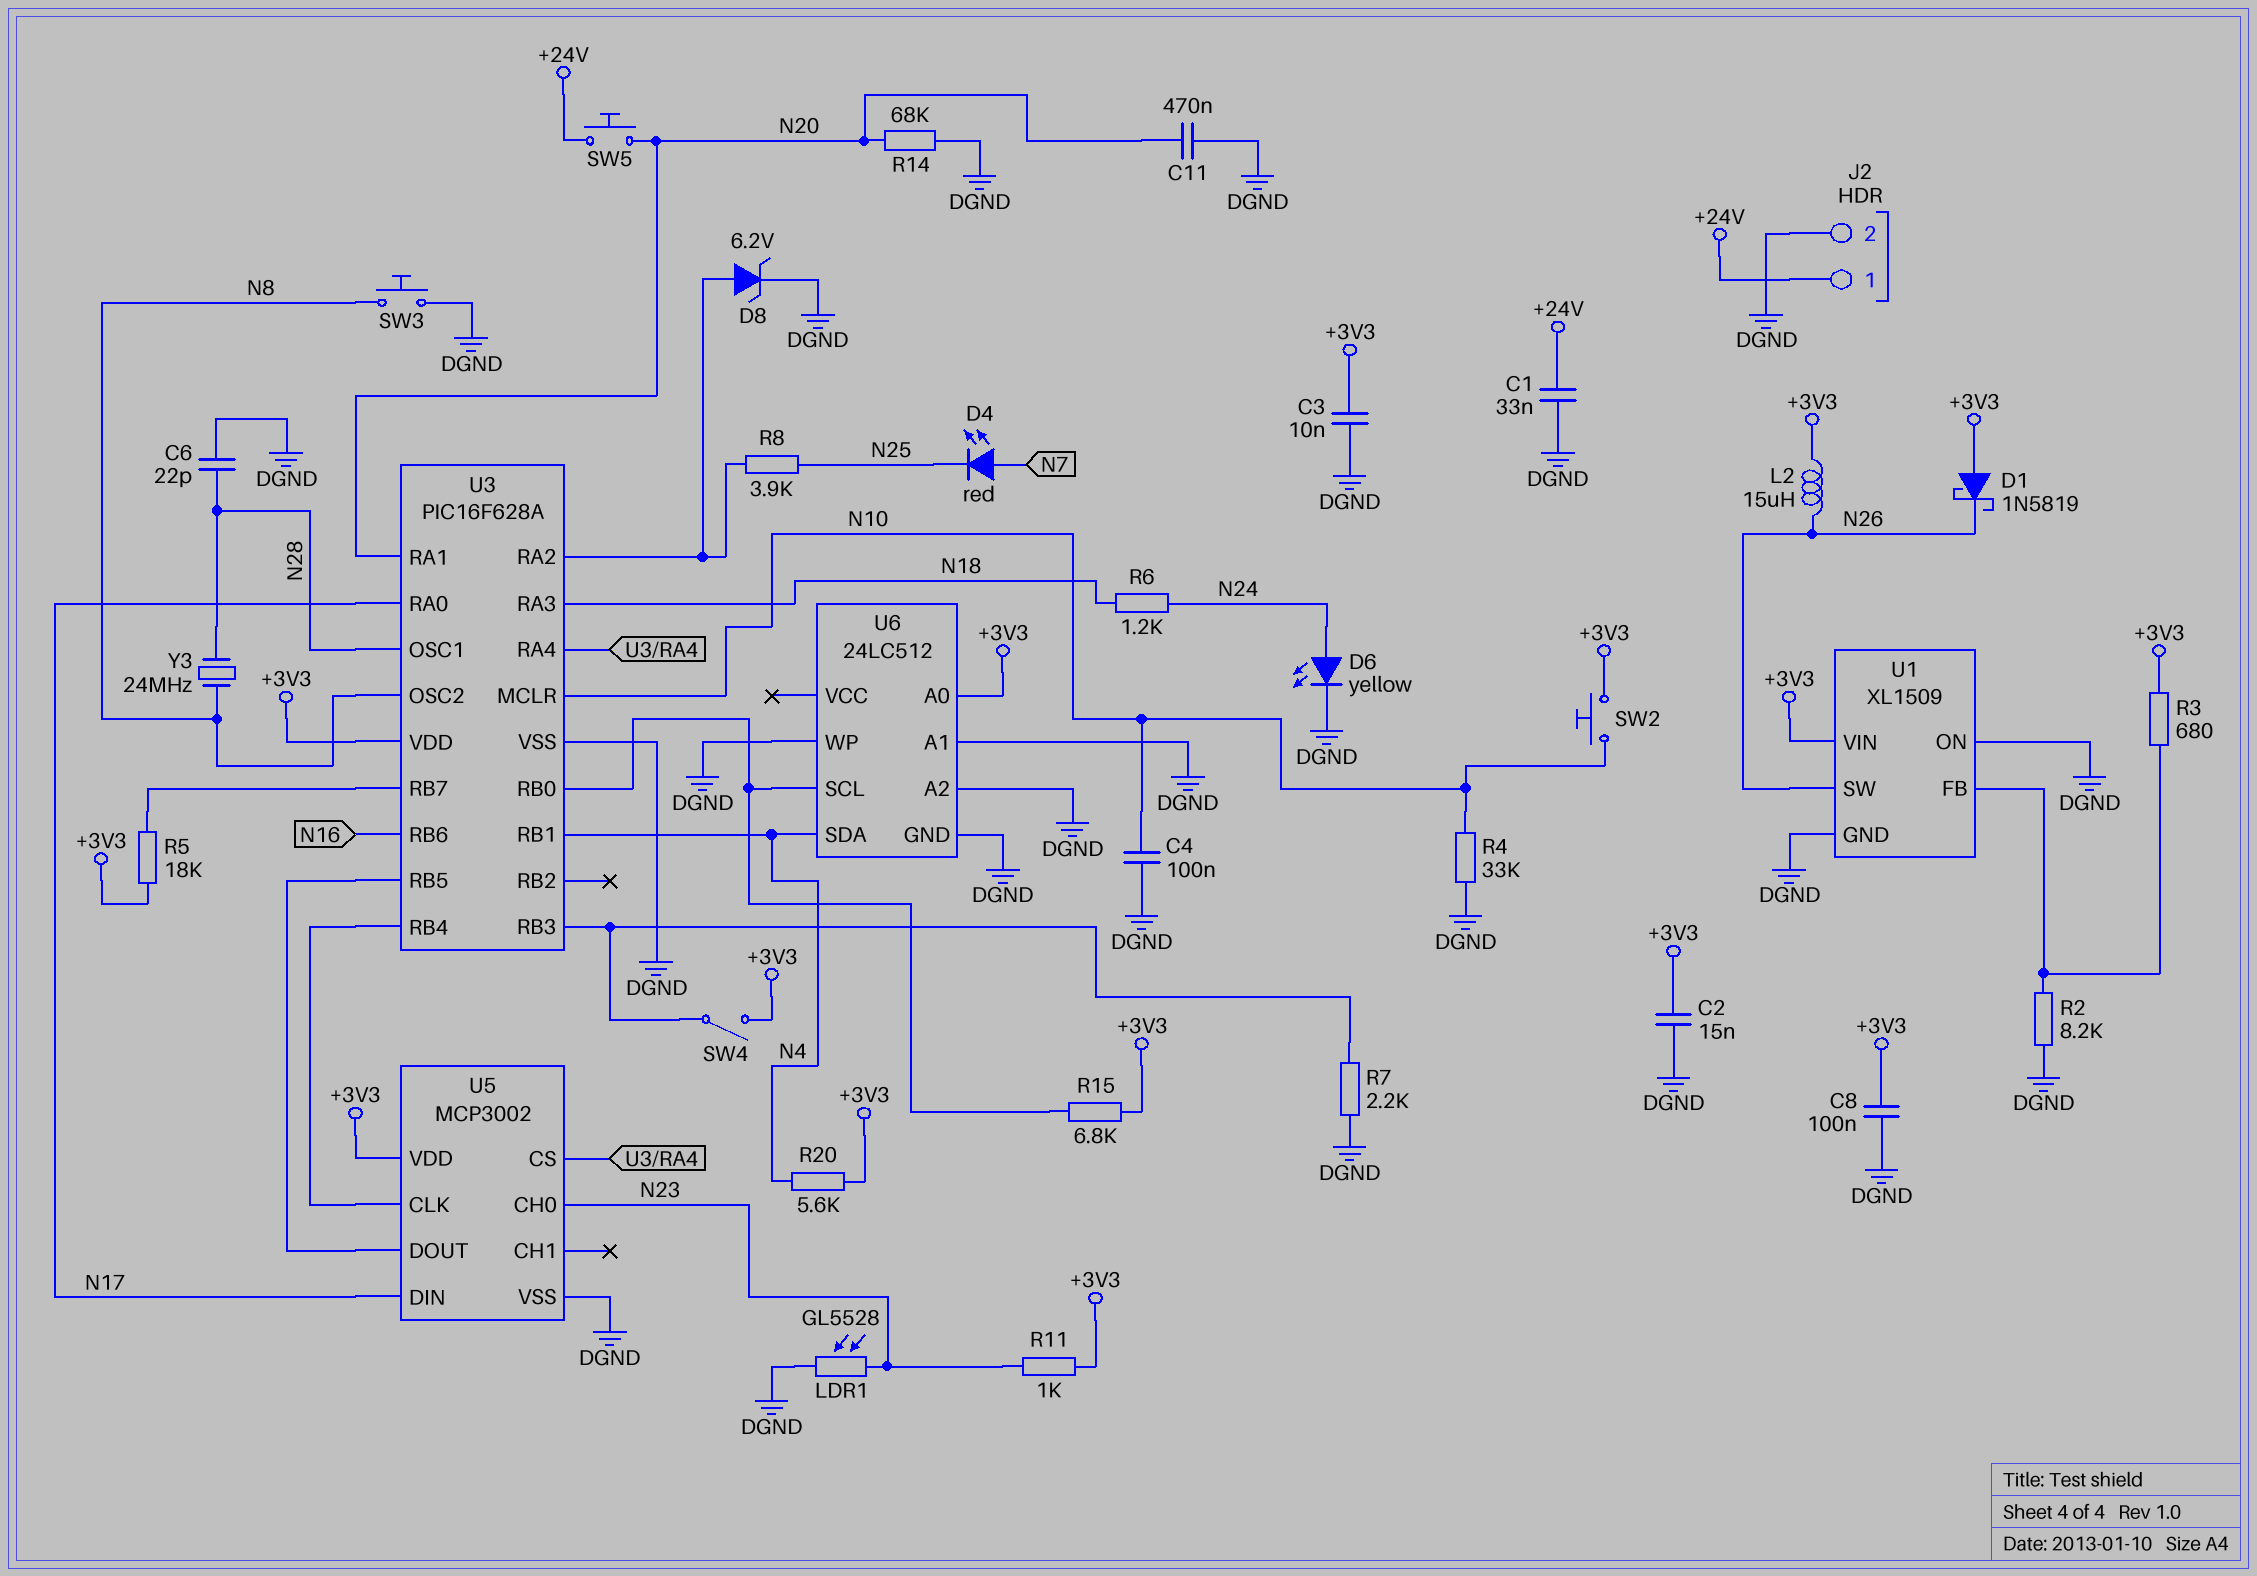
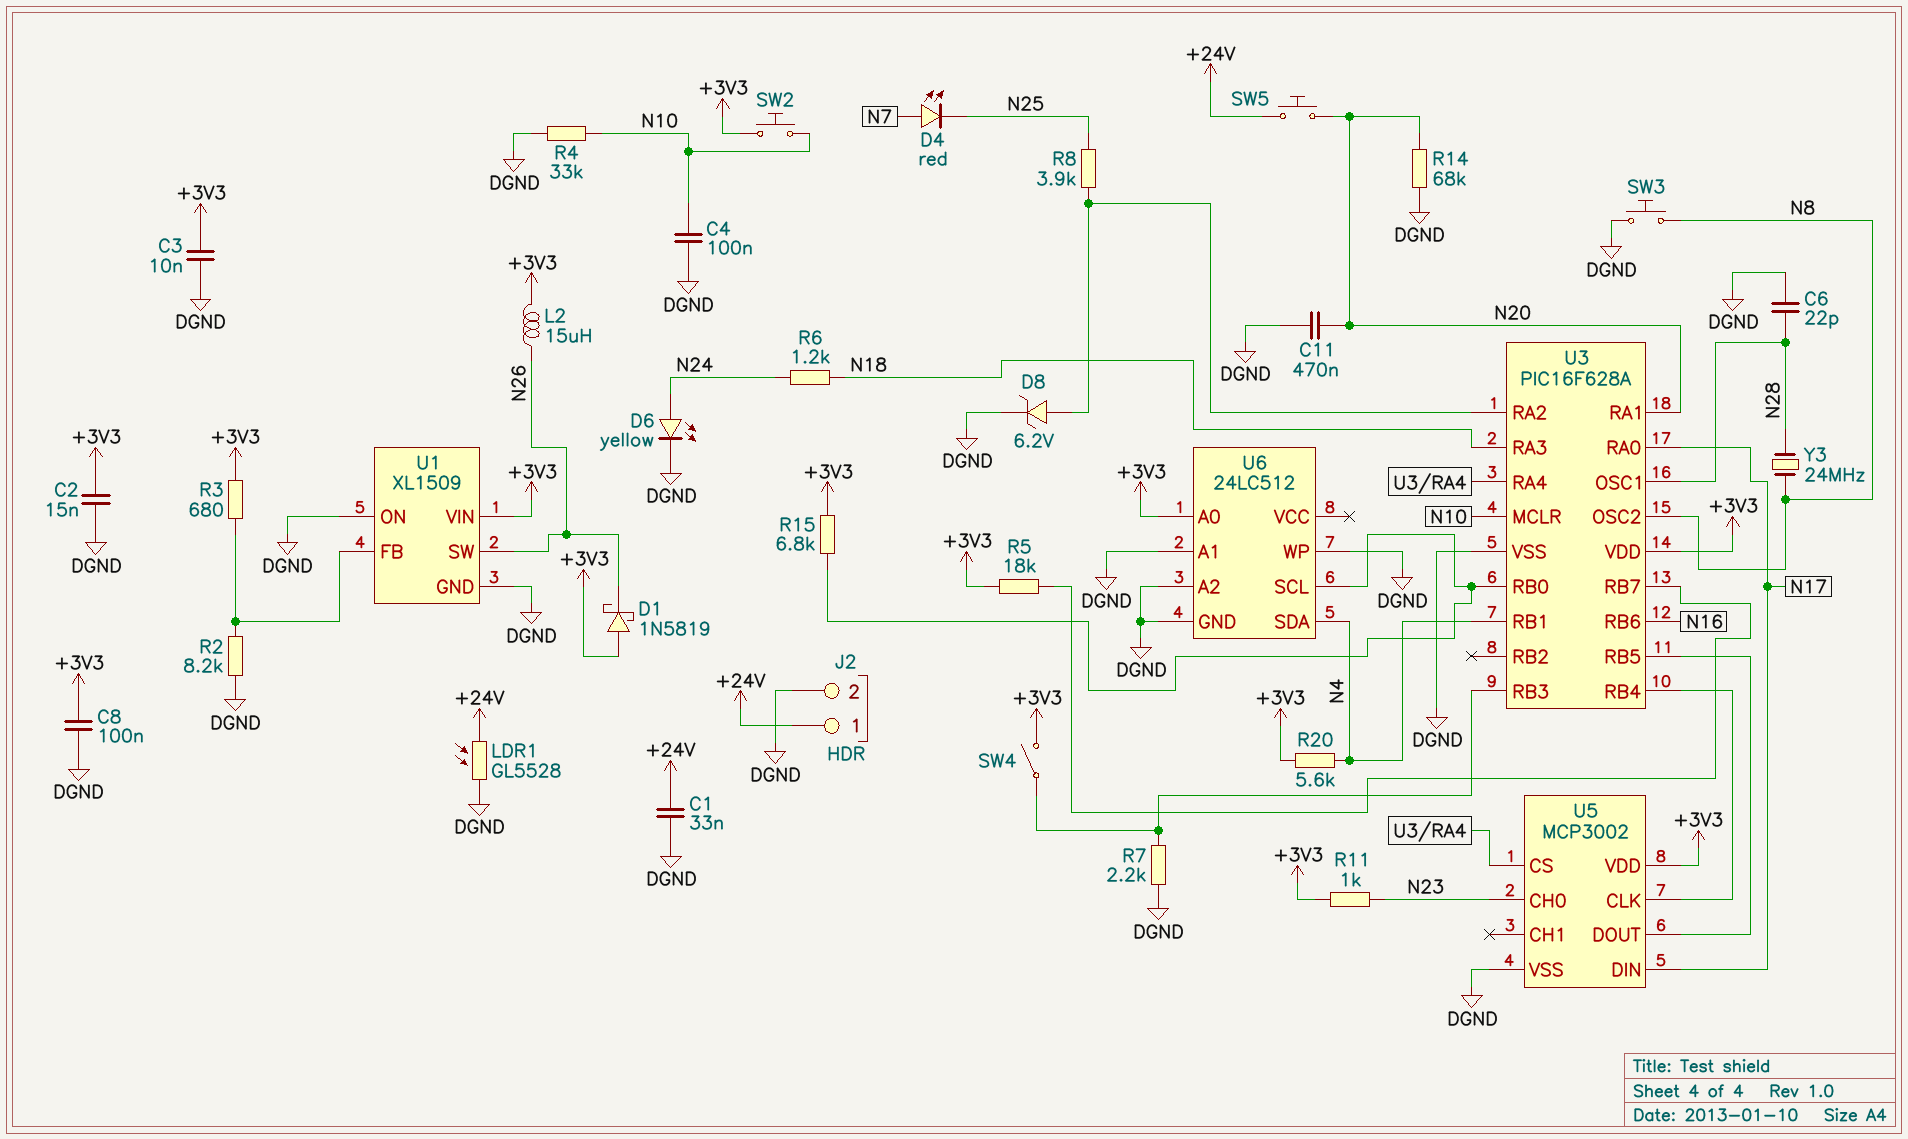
LDR1: GL5528 (DGND, N23) -> GL5528 (+24V, DGND)

